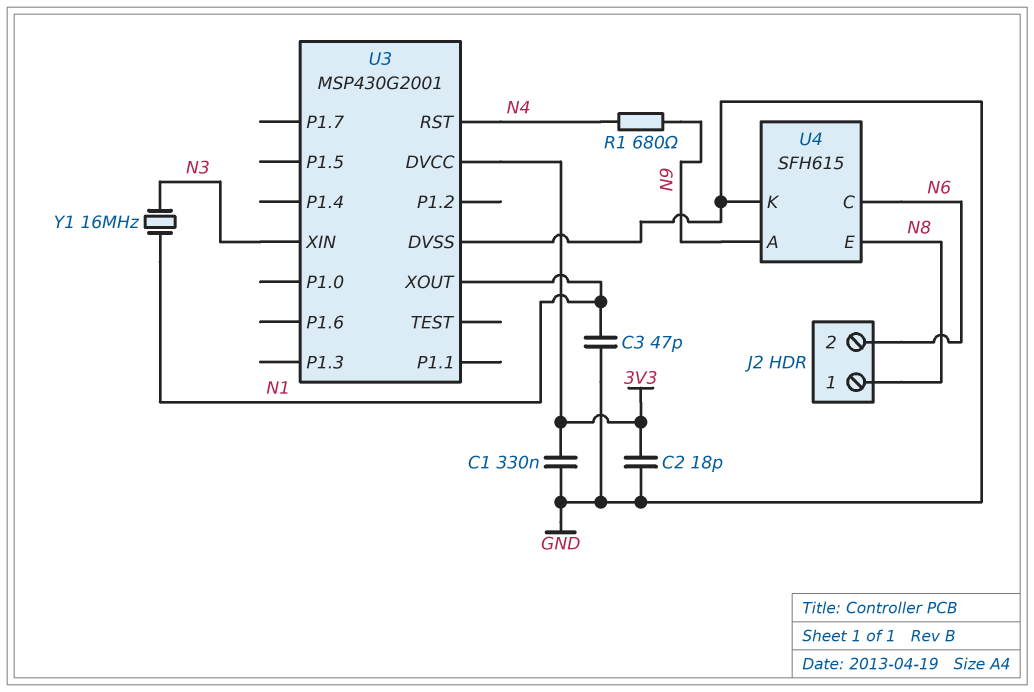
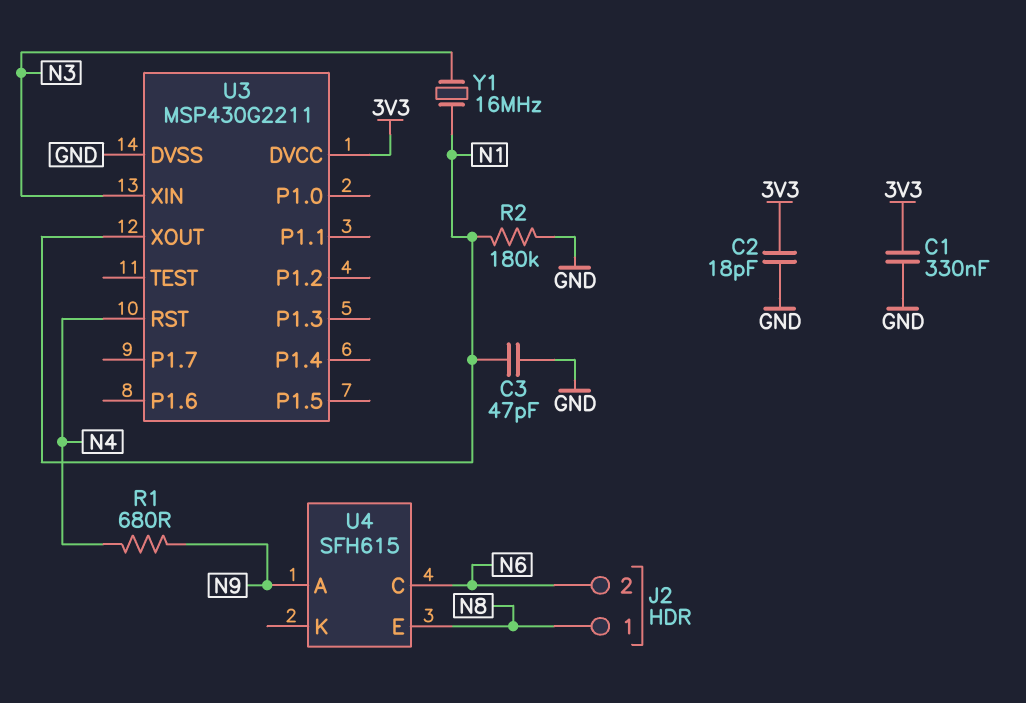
R2: none -> 180k (GND, N1)
U3: MSP430G2001 -> MSP430G2211
U4 pin K: GND -> none

